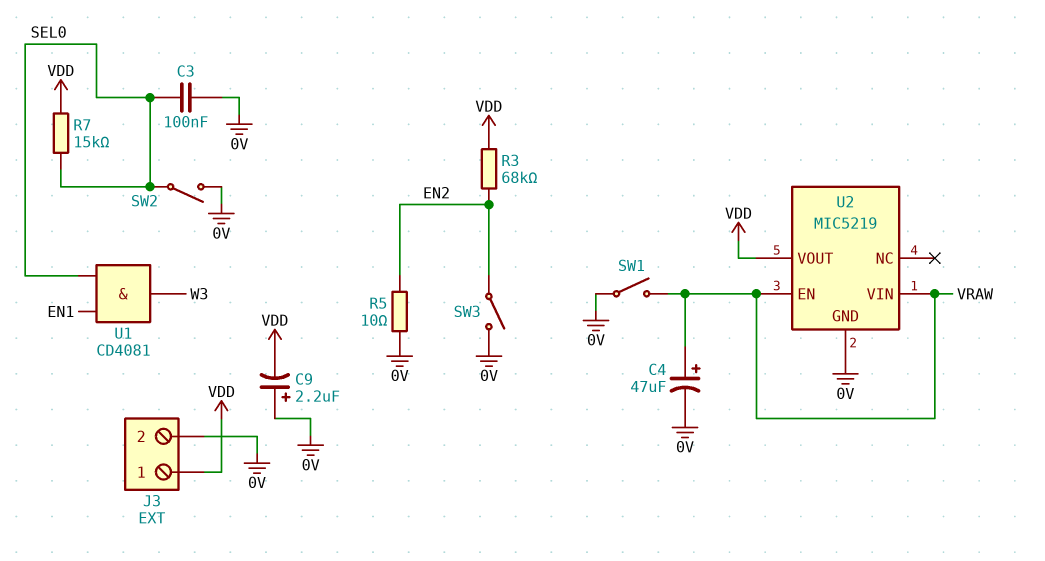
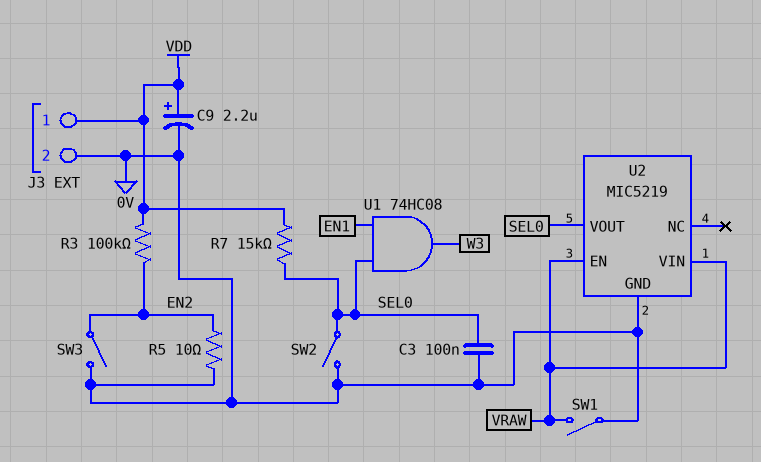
C4: 47uF (plus VRAW, minus 0V) -> none
C9: 2.2uF (plus 0V, minus VDD) -> 2.2uF (plus VDD, minus 0V)
R3: 68k (EN2, VDD) -> 100k (EN2, VDD)
U1: AND CD4081 (in EN1, in SEL0, out W3) -> AND 74HC08 (in EN1, in SEL0, out W3)
U2 pin VOUT: VDD -> SEL0

